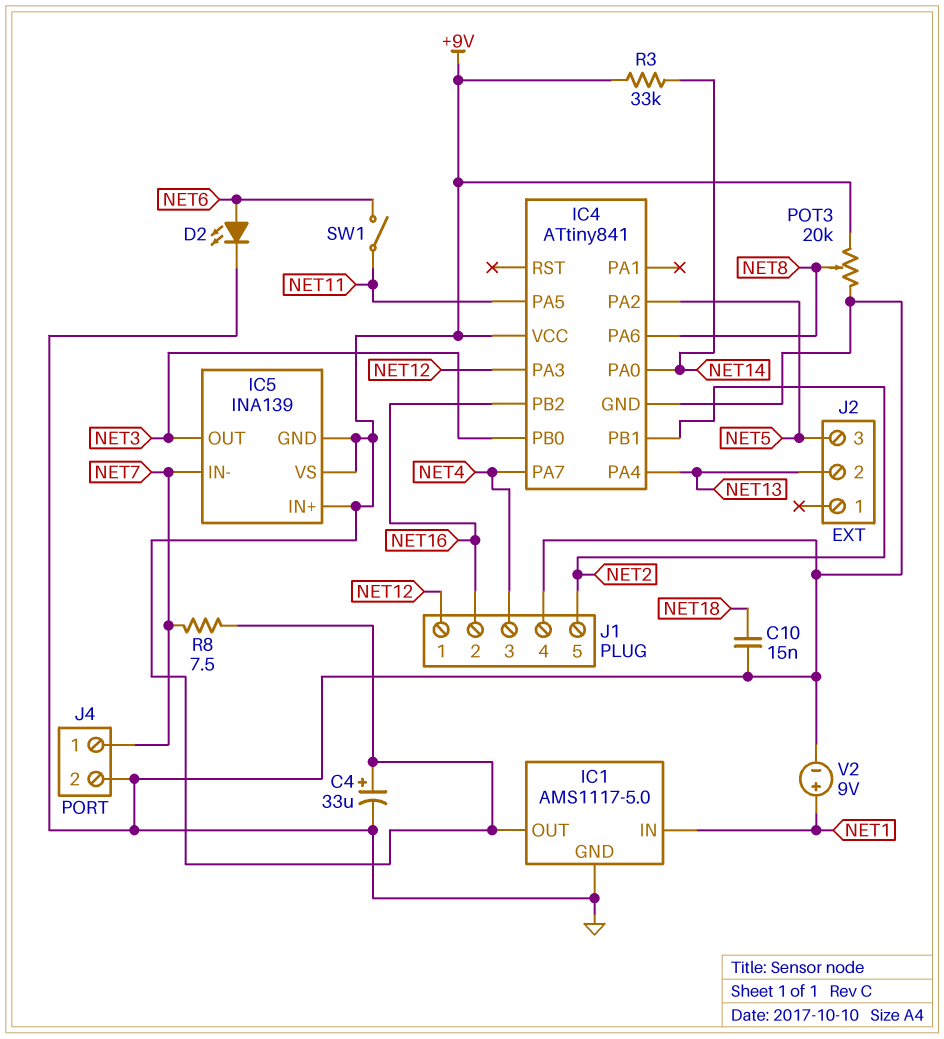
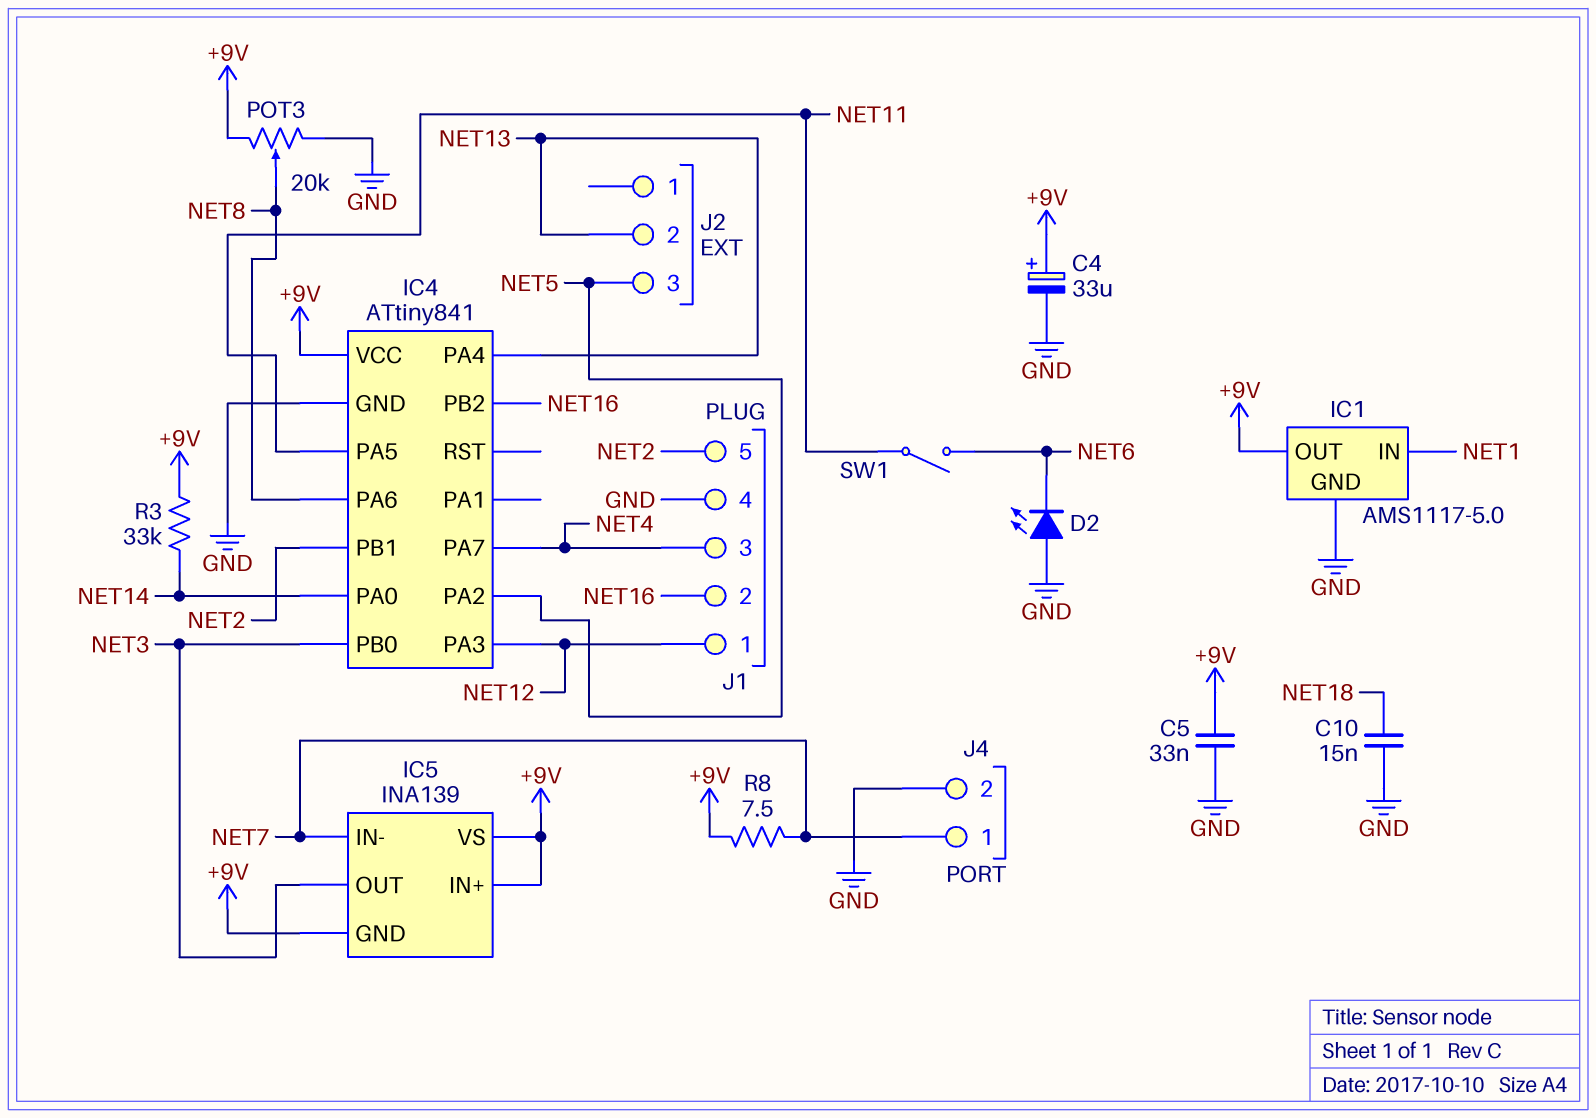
C5: none -> 33nF (+9V, GND)
D2: LED (A NET6, K GND) -> LED (A GND, K NET6)
V2: 9V (plus NET1, minus GND) -> none

